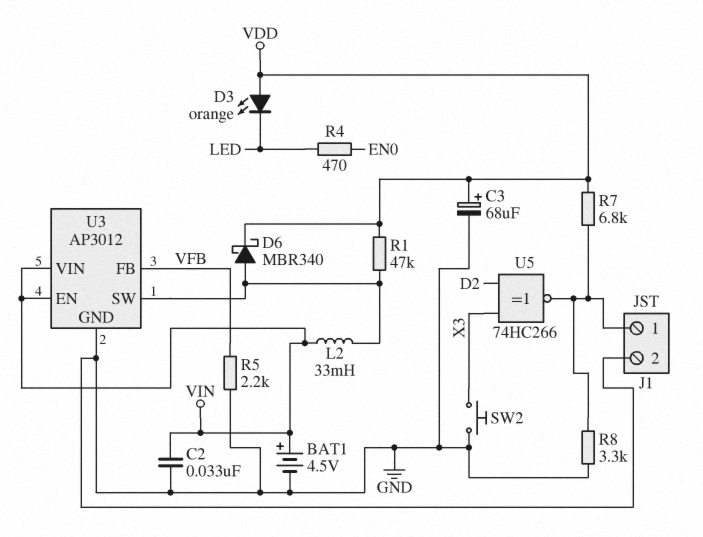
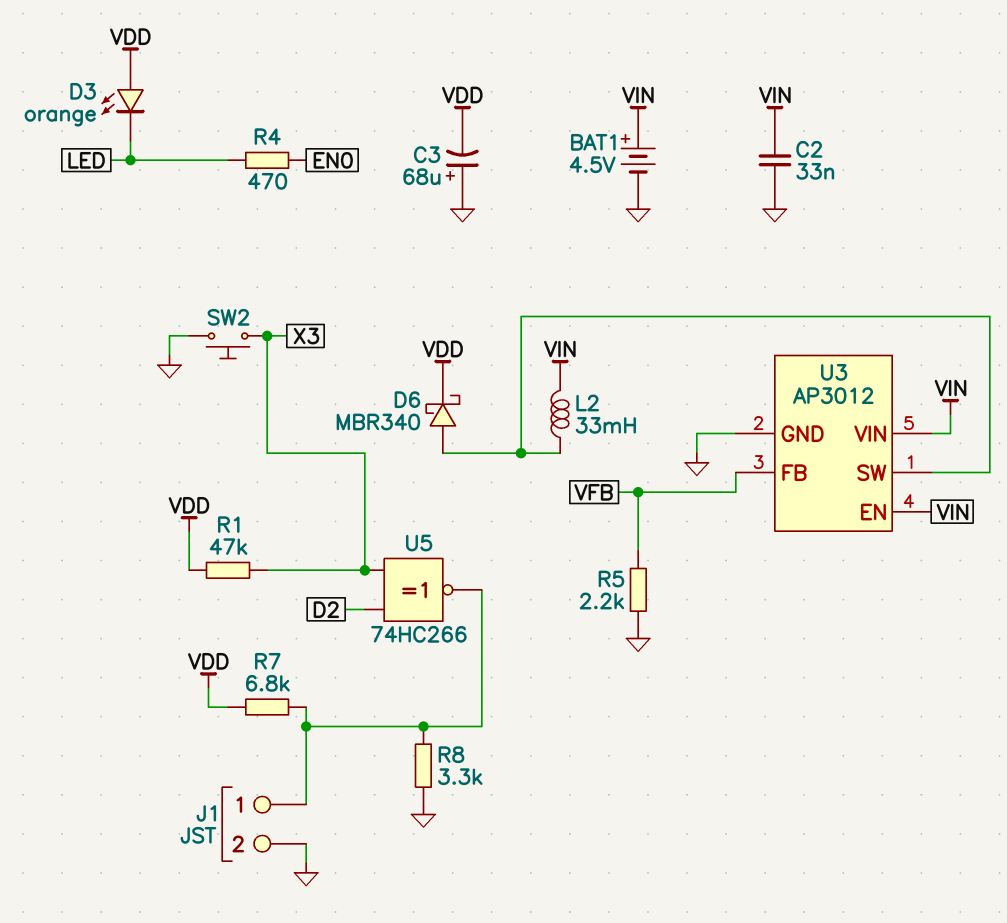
C3: 68uF (plus VDD, minus GND) -> 68uF (plus GND, minus VDD)
R1: 47k (U3/SW, VDD) -> 47k (VDD, X3)

